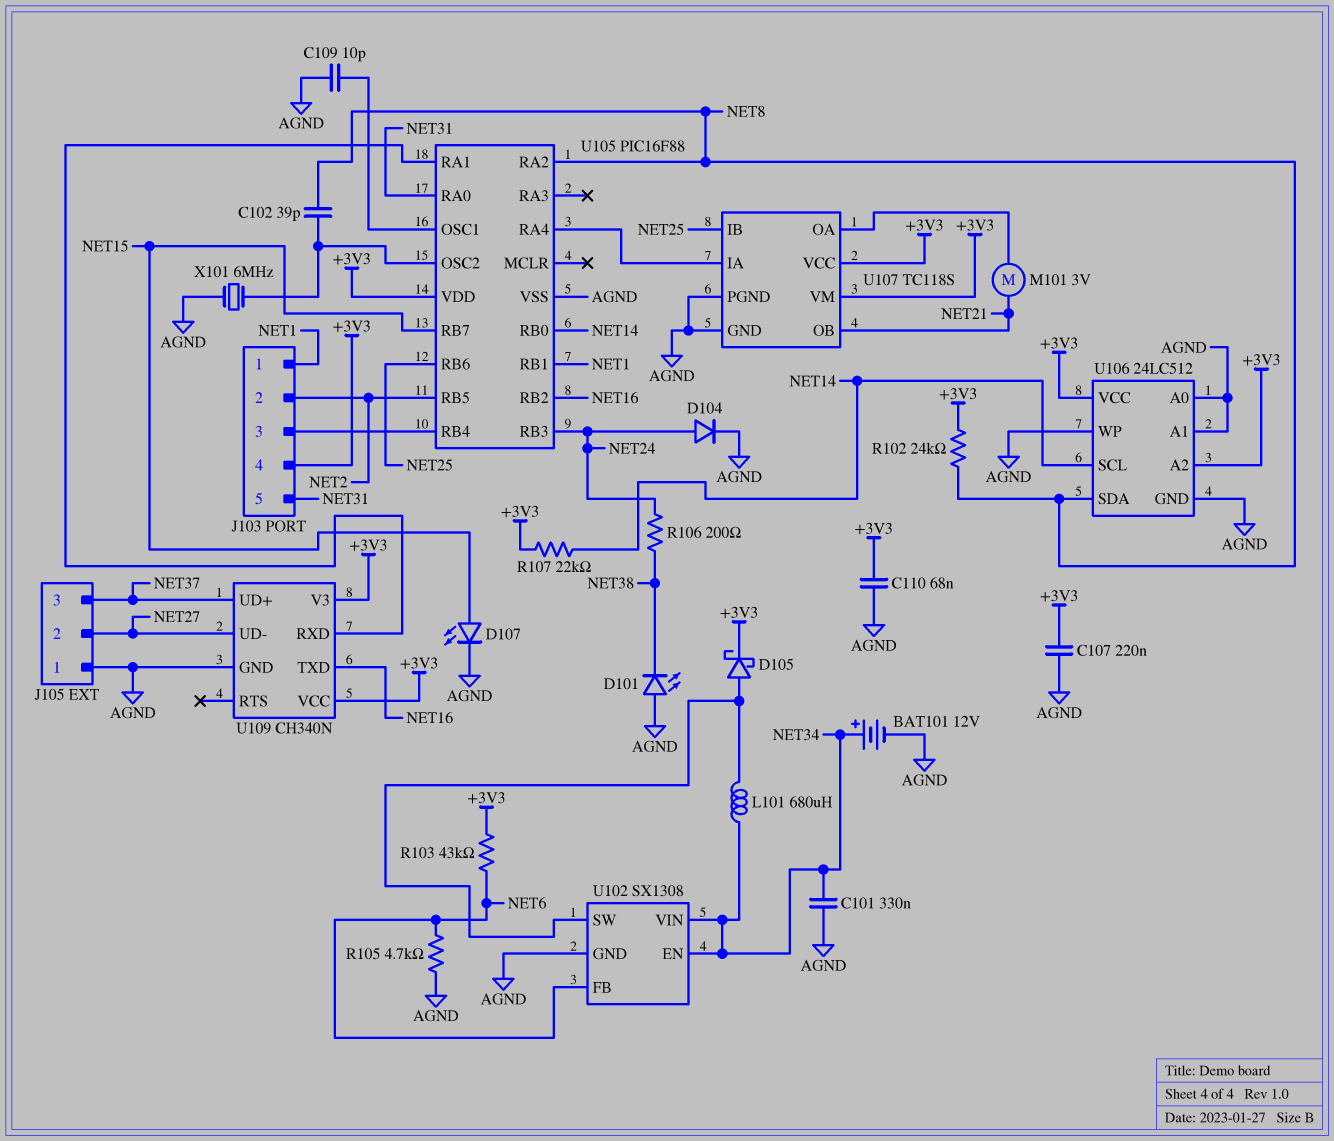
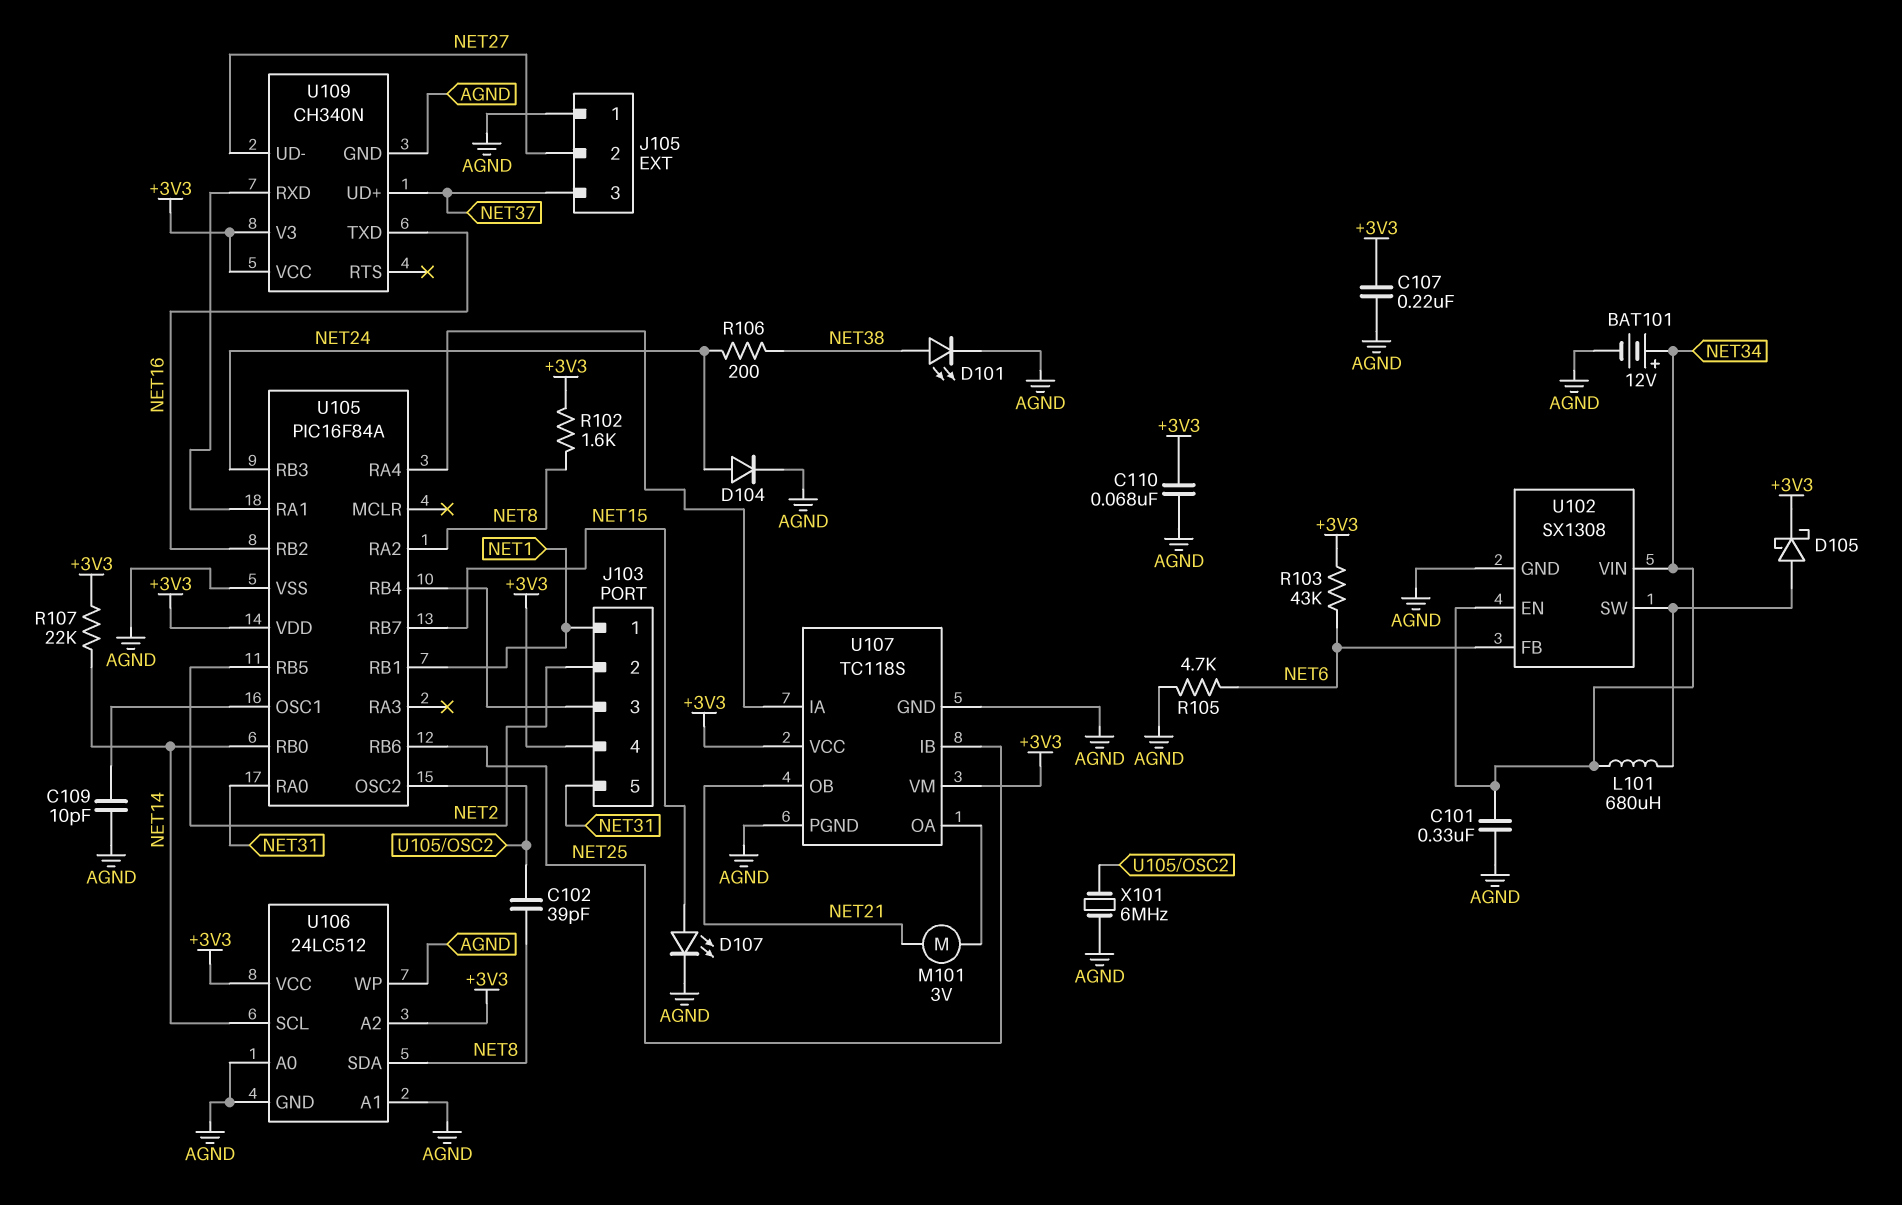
D101: LED (A AGND, K NET38) -> LED (A NET38, K AGND)
R102: 24k (+3V3, NET8) -> 1.6k (+3V3, NET8)
U105: PIC16F88 -> PIC16F84A

